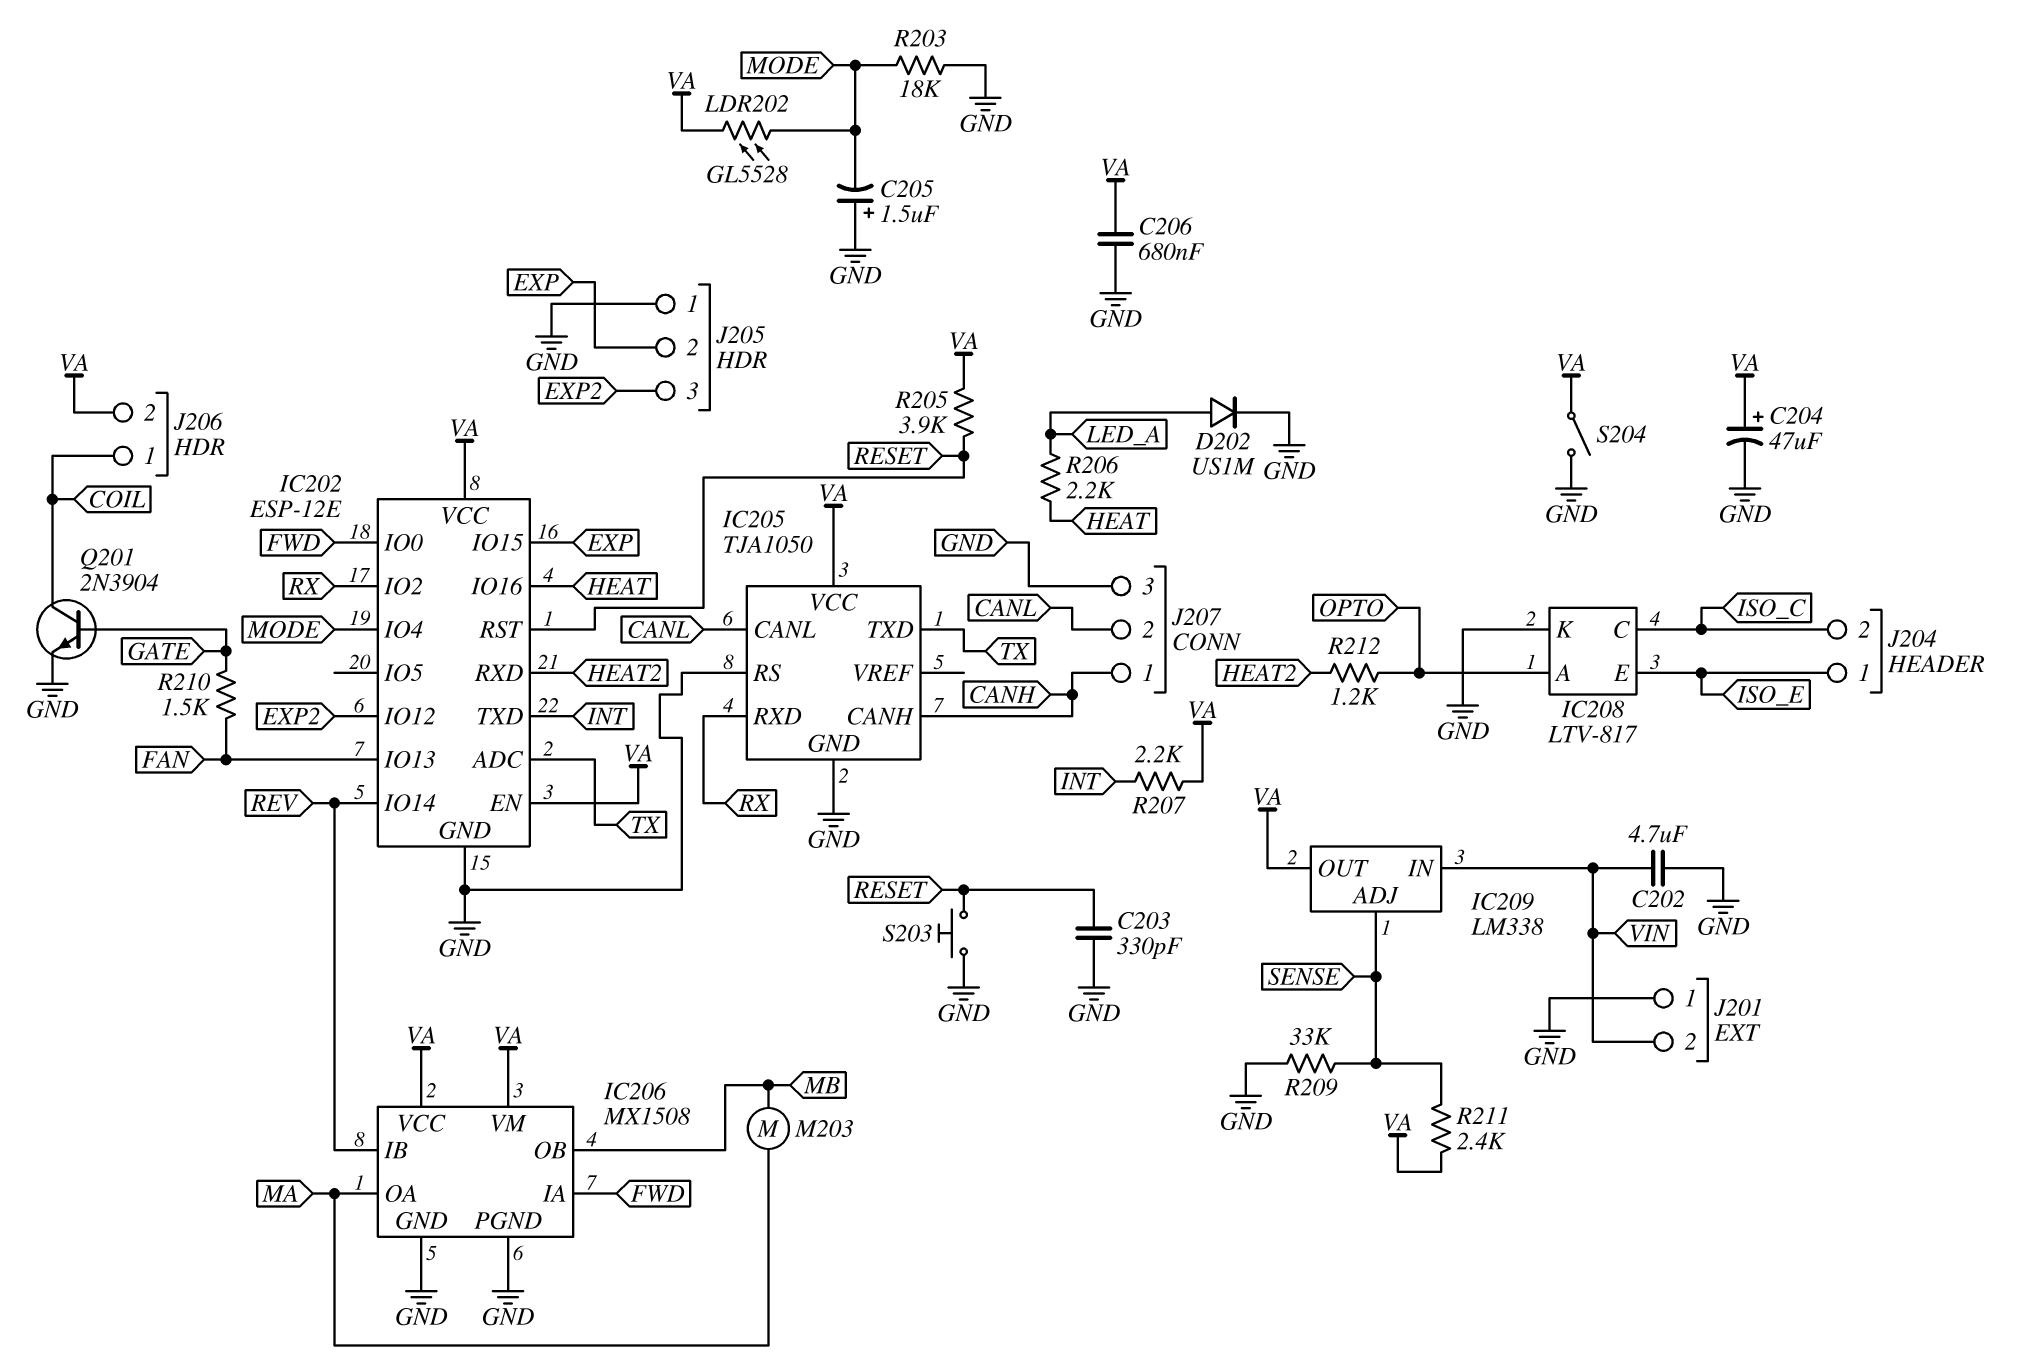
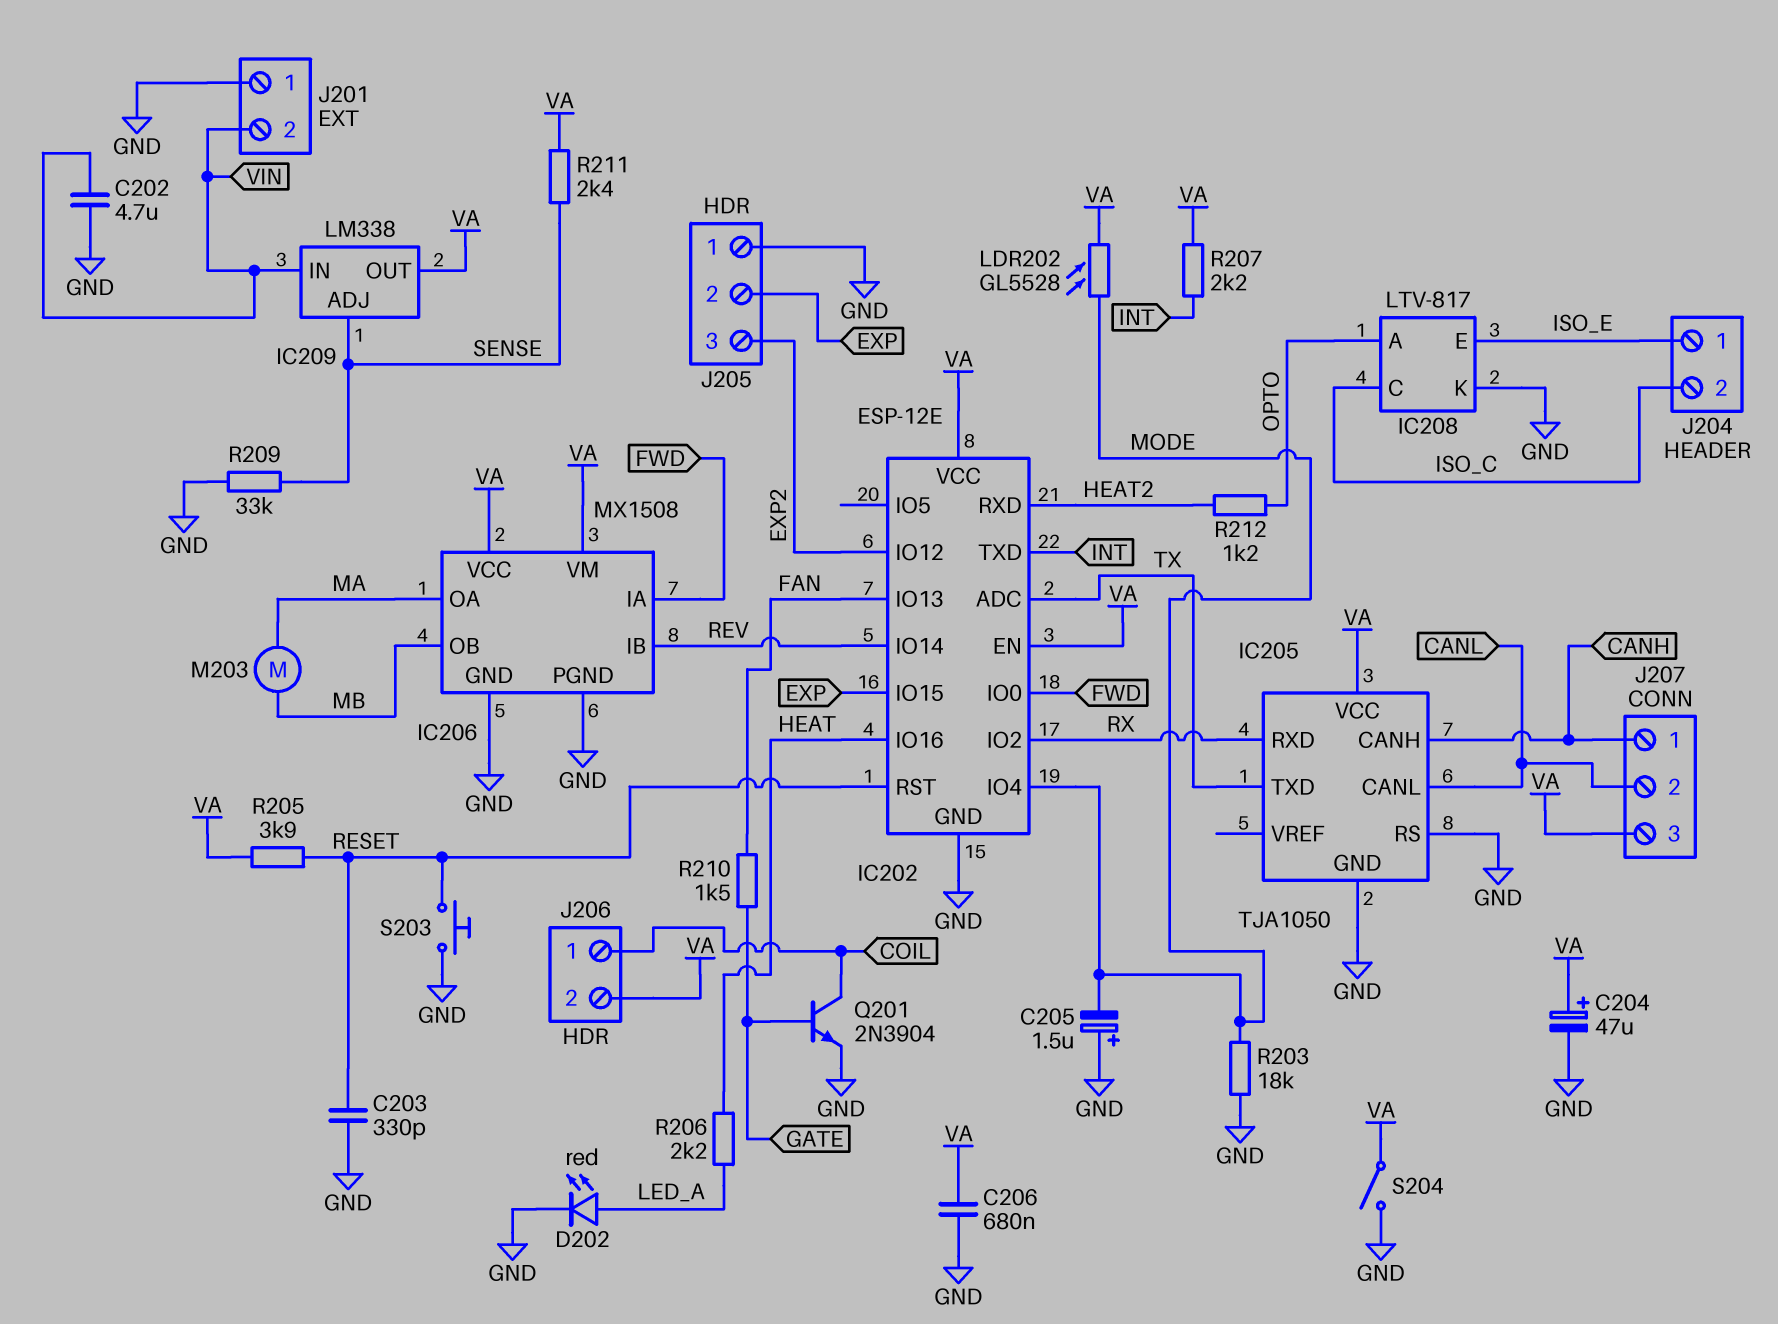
D202: diode US1M (A LED_A, K GND) -> LED red (A LED_A, K GND)
J207 pin 3: GND -> VA

